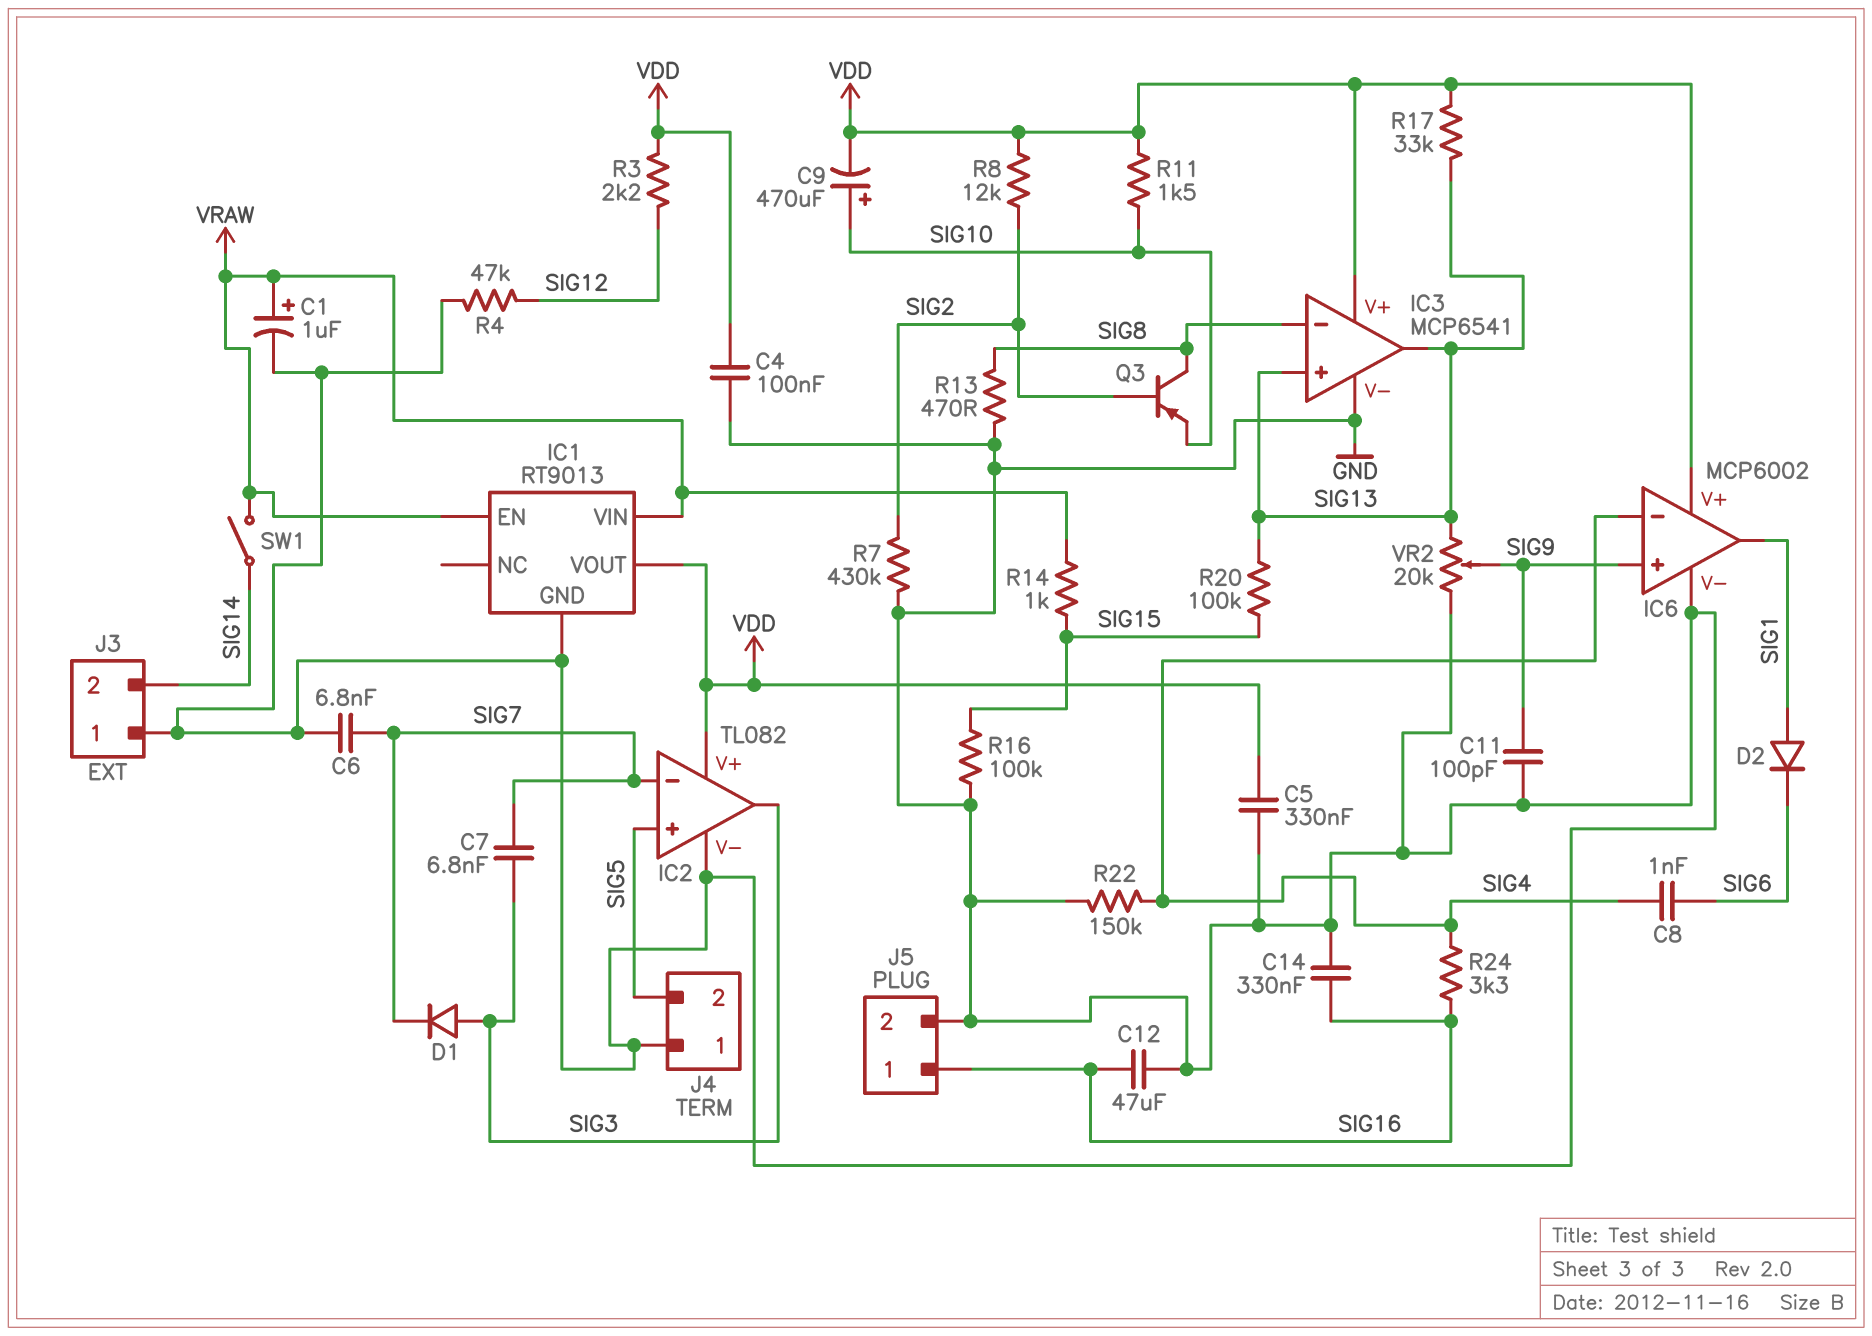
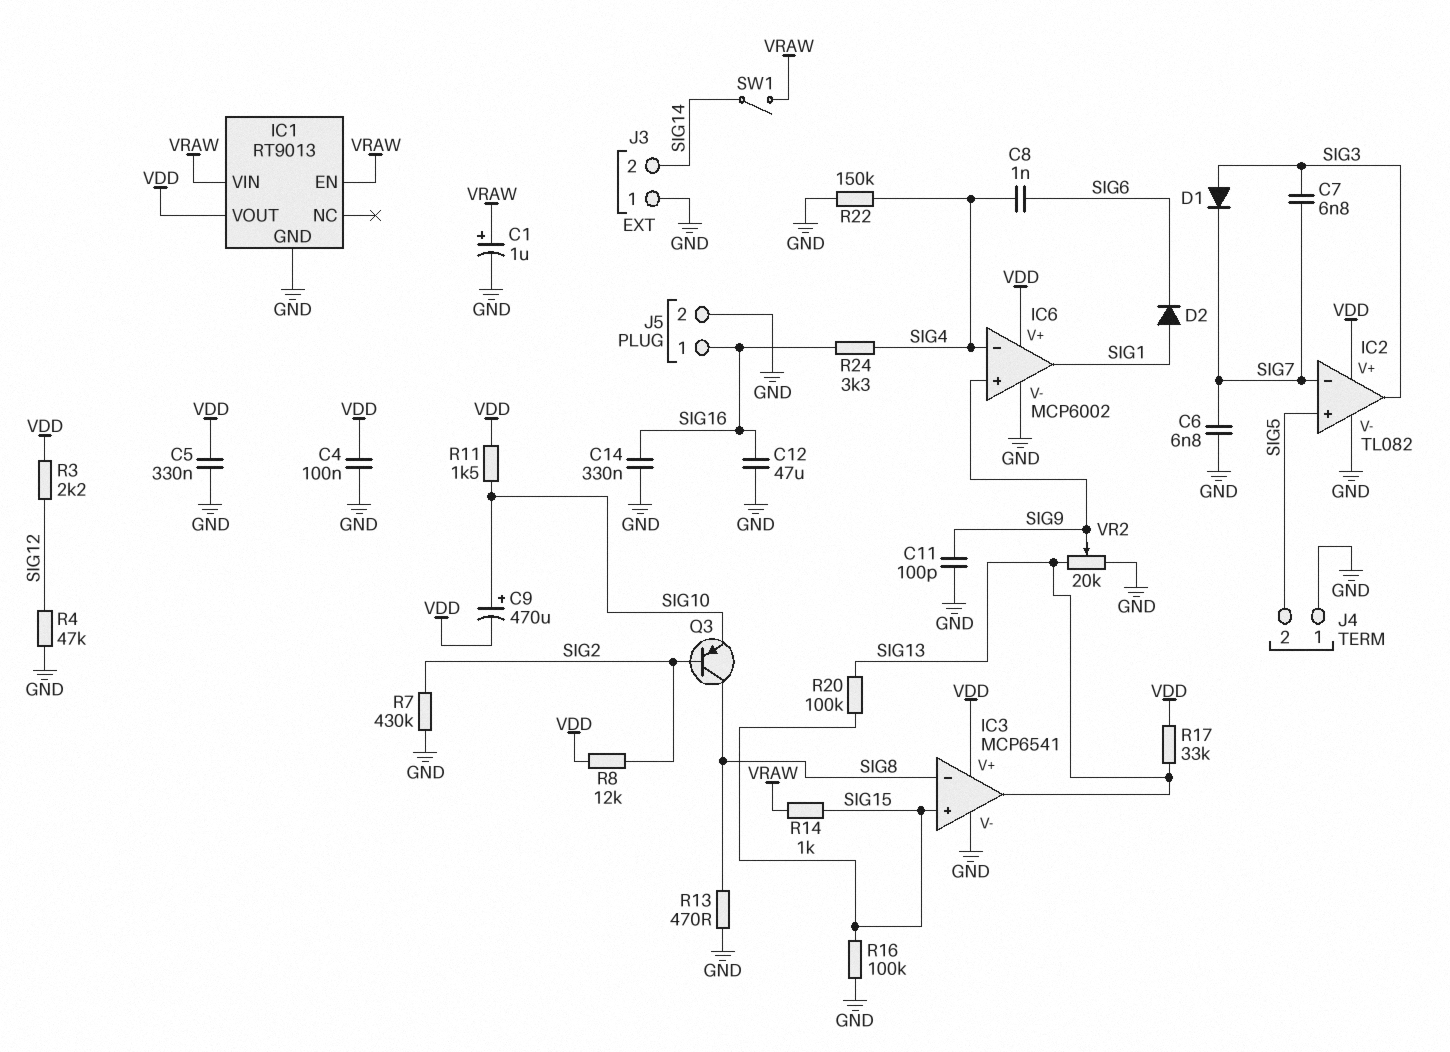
IC3 pin in+: SIG13 -> SIG15

